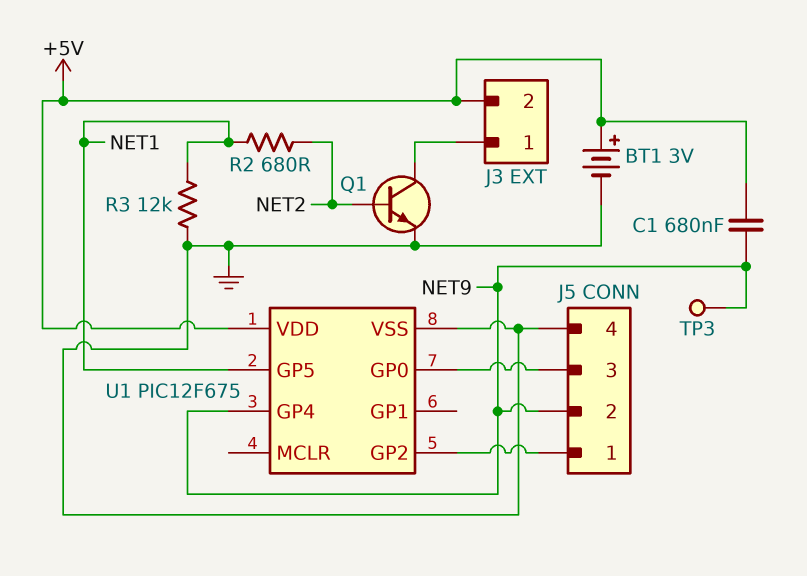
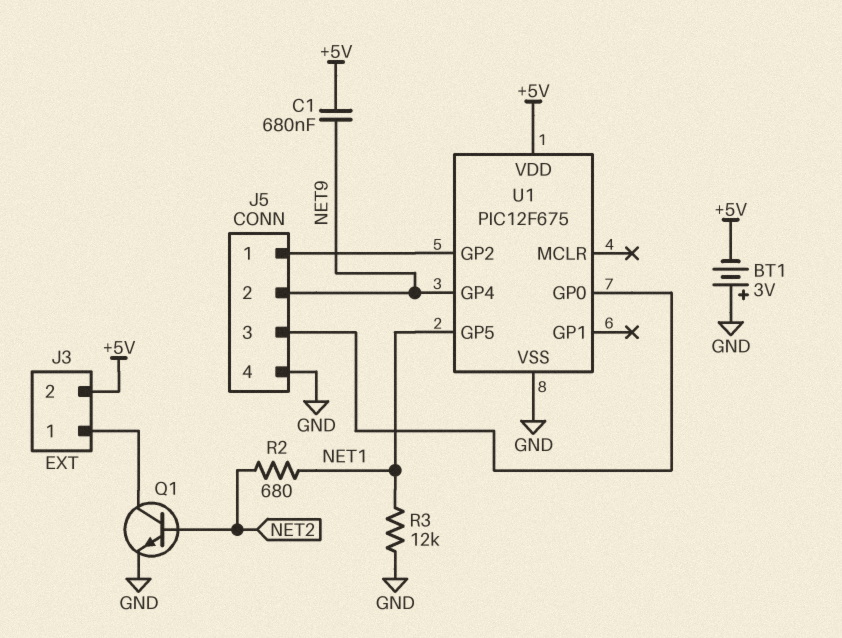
BT1: 3V (plus +5V, minus GND) -> 3V (plus GND, minus +5V)
TP3: test point (NET9) -> none

